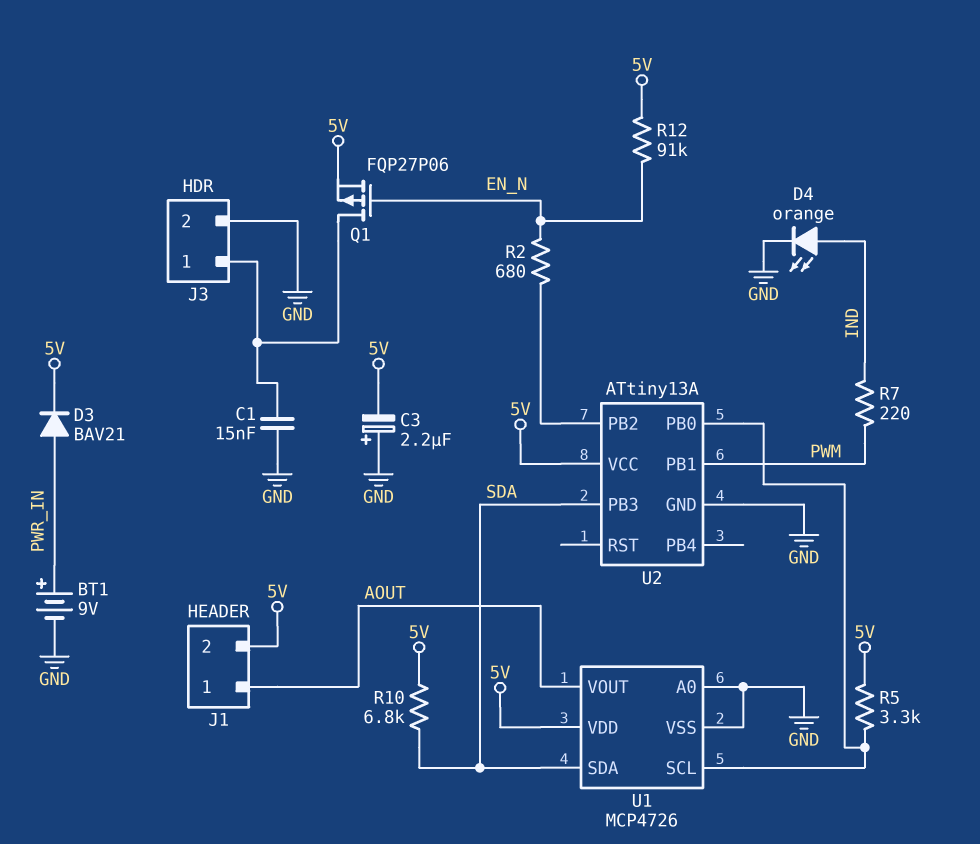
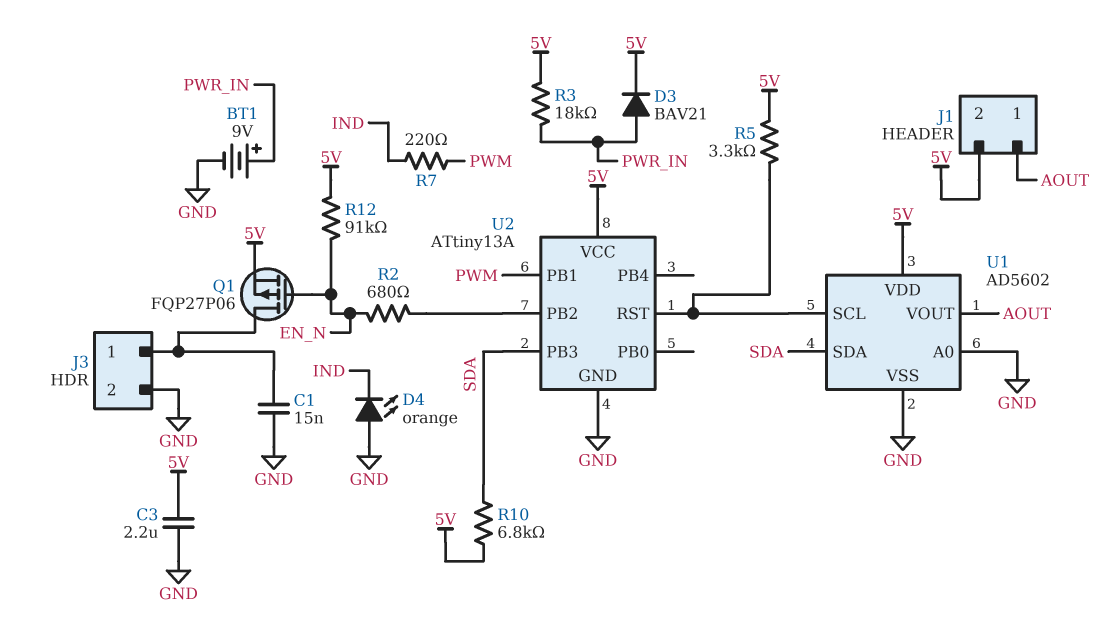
C3: 2.2uF (plus GND, minus 5V) -> 2.2uF (5V, GND)
D4: LED orange (A IND, K GND) -> LED orange (A GND, K IND)
R3: none -> 18k (5V, PWR_IN)
U1: MCP4726 -> AD5602
U2 pin PB0: U1/SCL -> none
U2 pin RST: none -> U1/SCL

